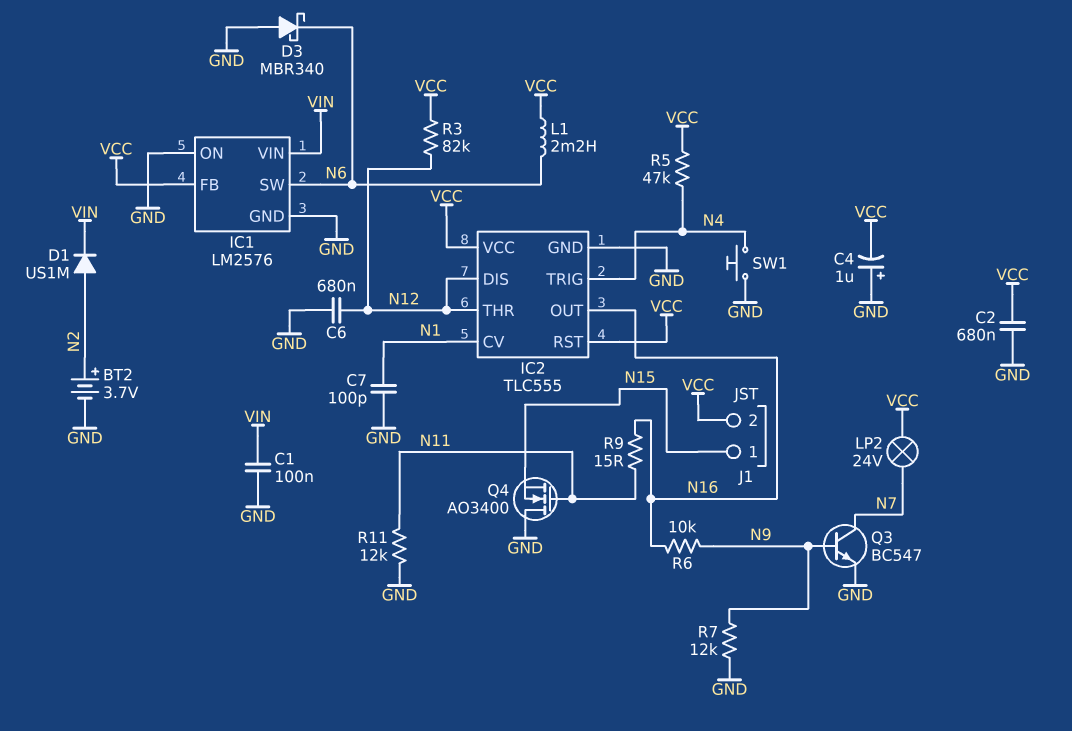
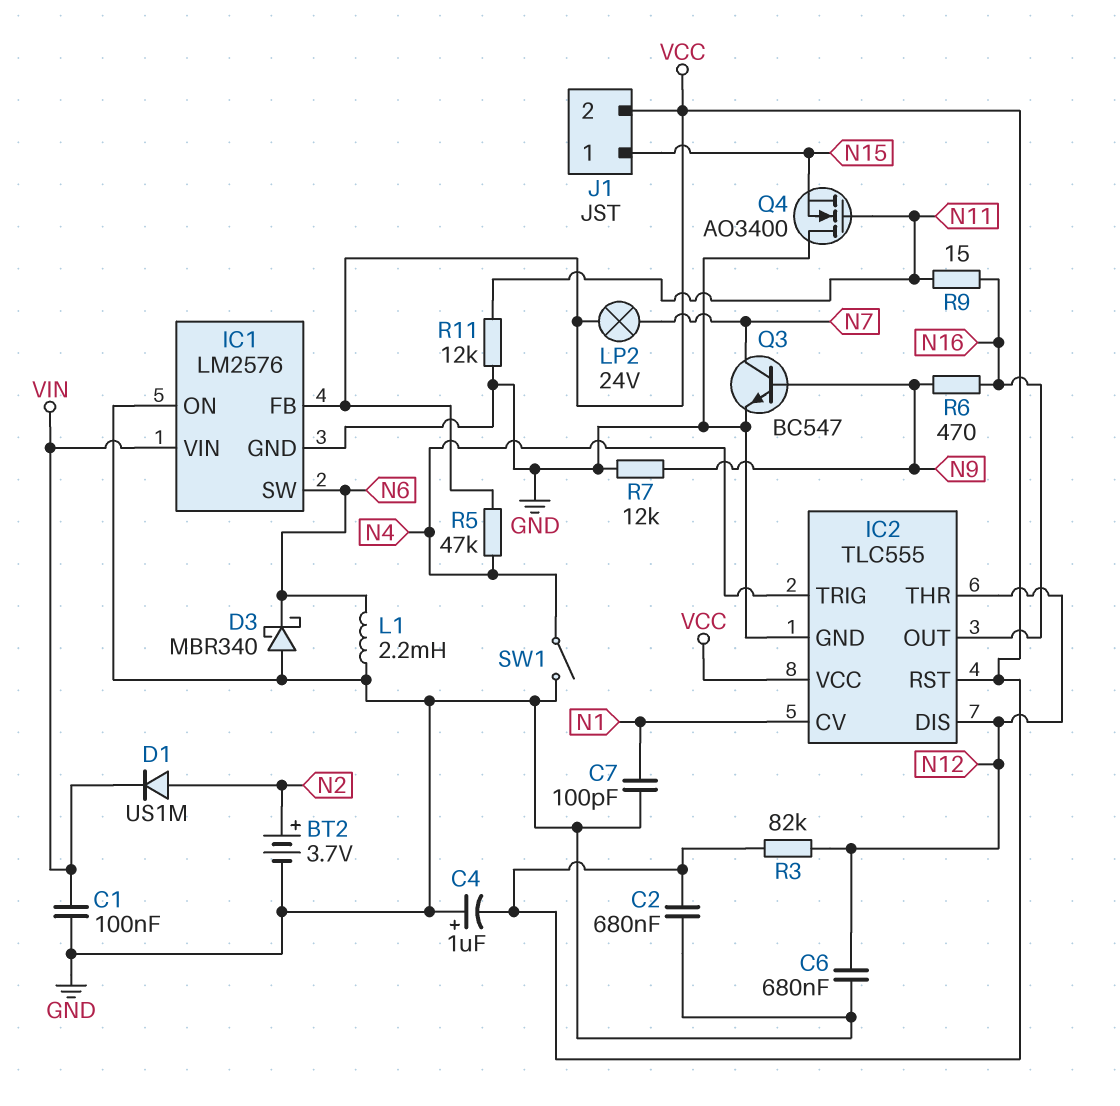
L1: 2.2mH (N6, VCC) -> 2.2mH (GND, N6)
R6: 10k (N9, N16) -> 470 (N9, N16)
SW1: button (GND, N4) -> switch (GND, N4)

